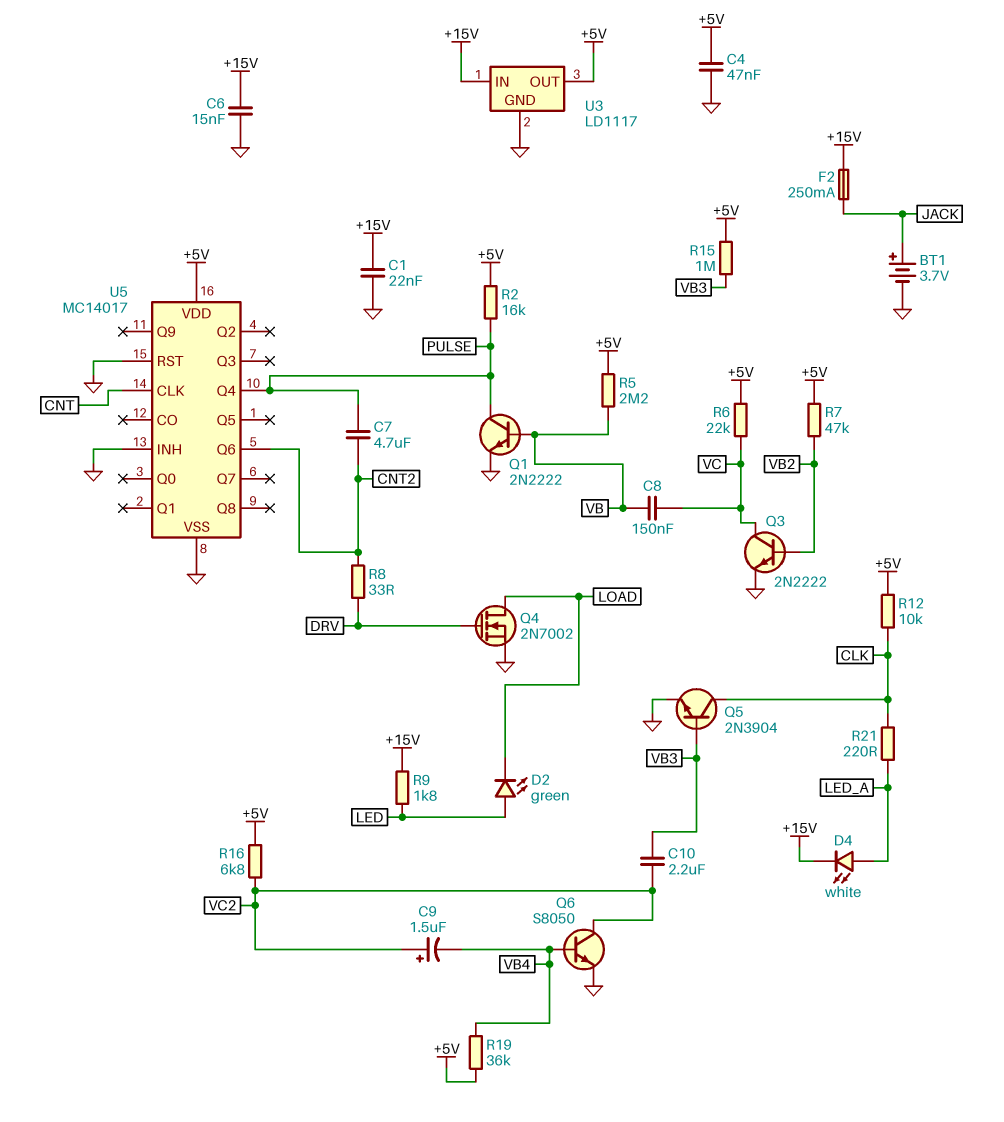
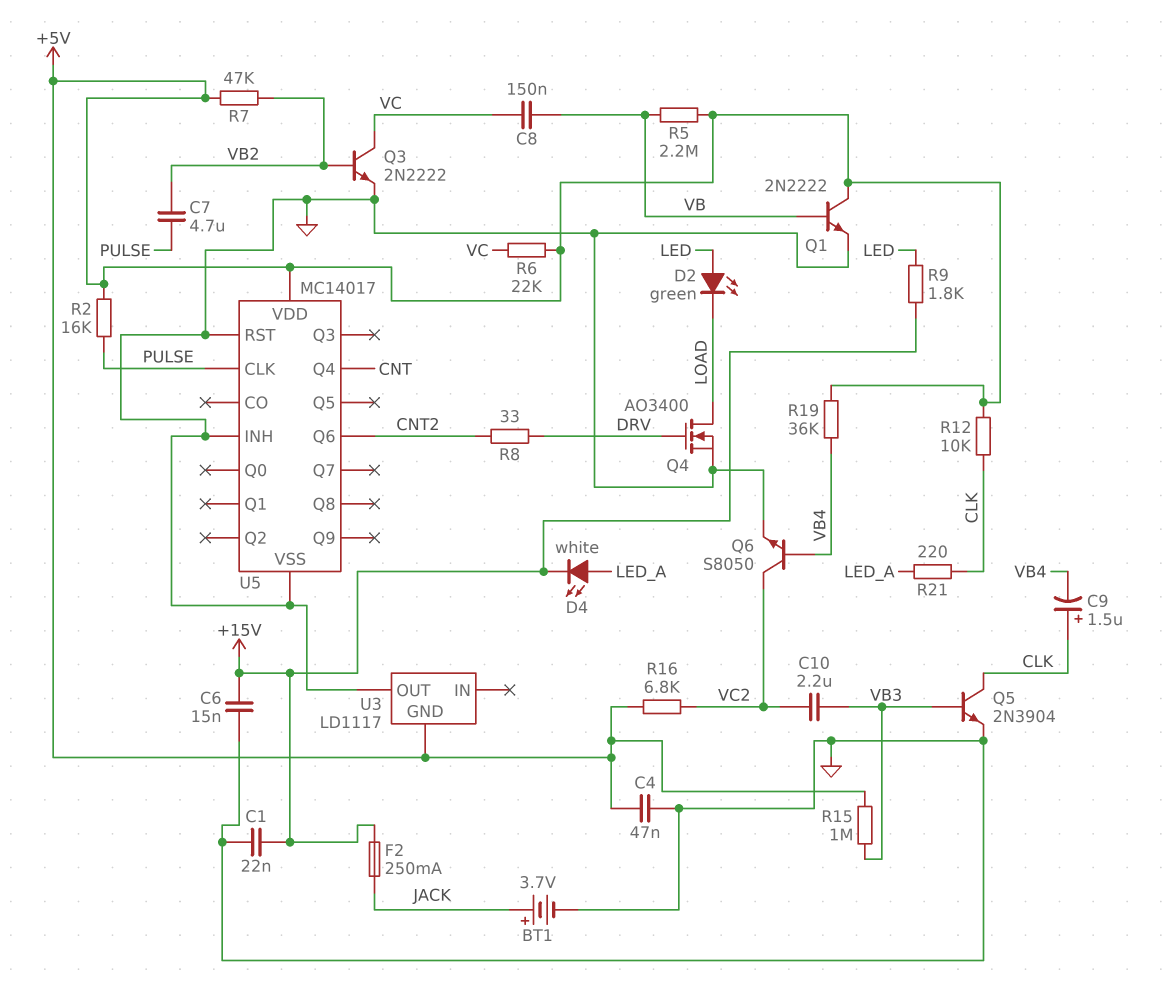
C7: 4.7uF (CNT2, PULSE) -> 4.7uF (PULSE, VB2)
C9: 1.5uF (plus VC2, minus VB4) -> 1.5uF (plus CLK, minus VB4)
Q1: NPN 2N2222 (B VB, C PULSE, E GND) -> NPN 2N2222 (B VB, C +5V, E GND)
Q4: NMOS 2N7002 (G DRV, D LOAD, S GND) -> NMOS AO3400 (G DRV, D LOAD, S GND)
U3 pin GND: GND -> +5V
U3 pin IN: +15V -> none
U3 pin OUT: +5V -> GND
U5 pin CLK: CNT -> PULSE
U5 pin Q4: PULSE -> CNT

